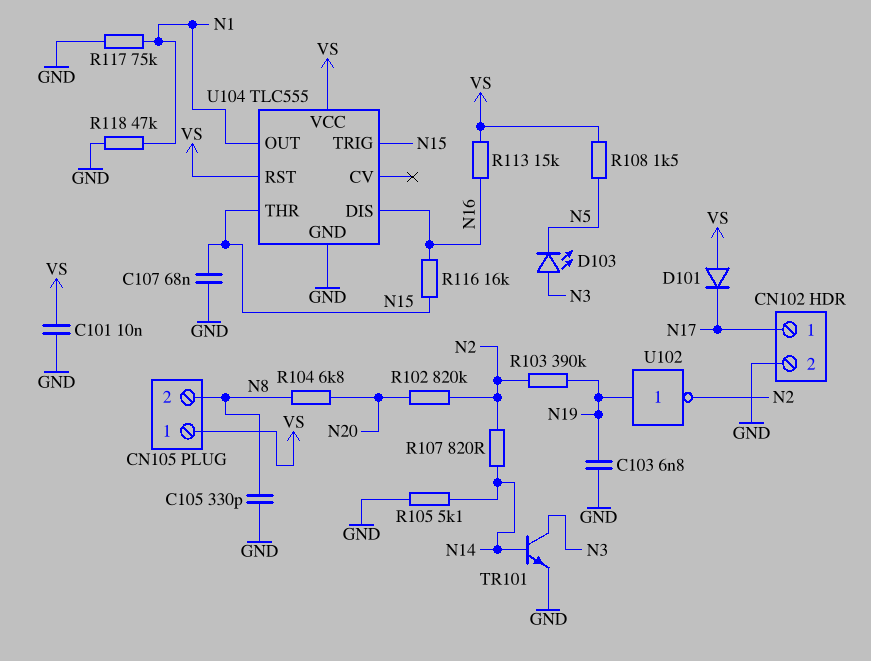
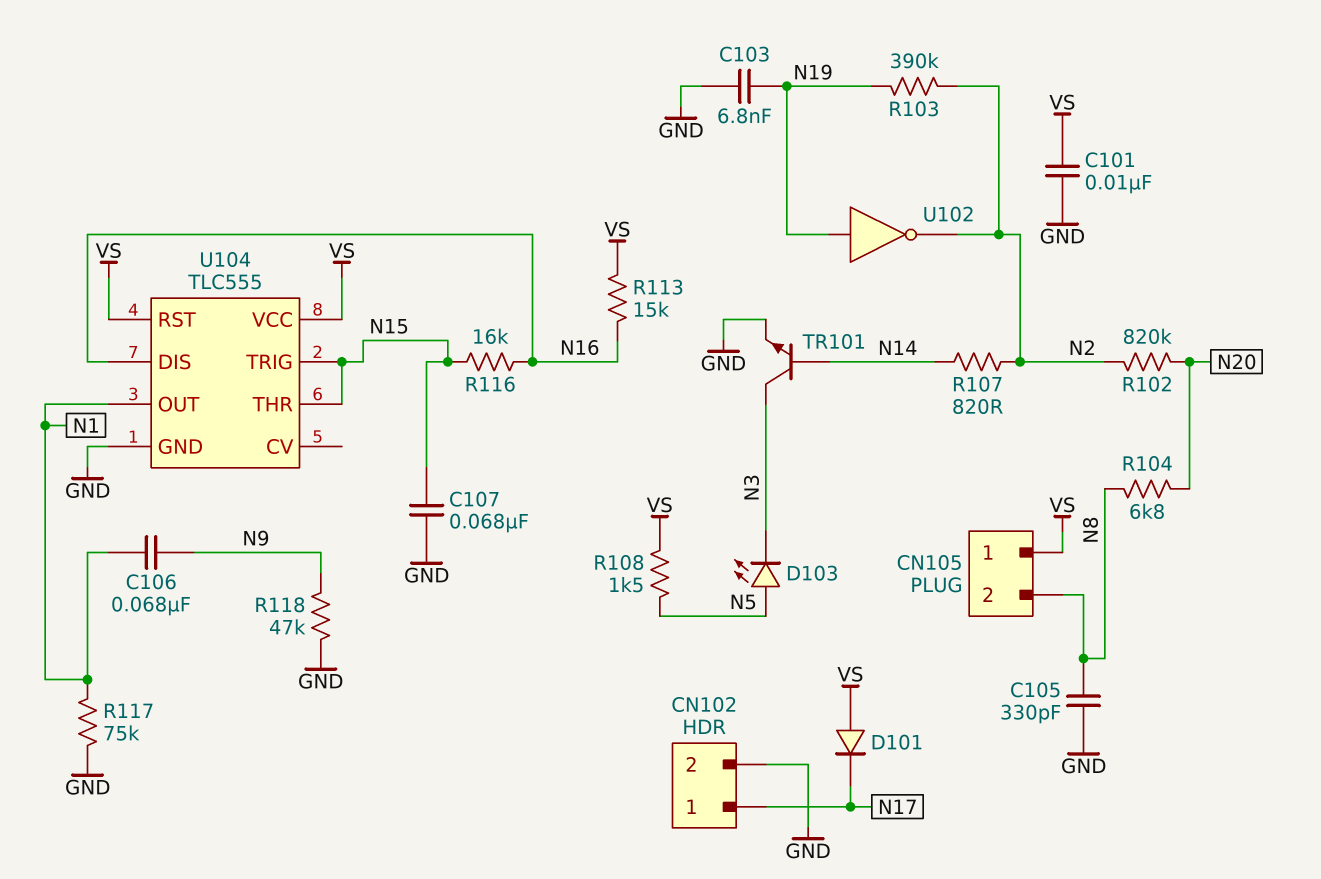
C106: none -> 68nF (N1, N9)
D103: LED (A N3, K N5) -> LED (A N5, K N3)
R105: 5.1k (GND, N14) -> none
R118: 47k (GND, N1) -> 47k (GND, N9)

